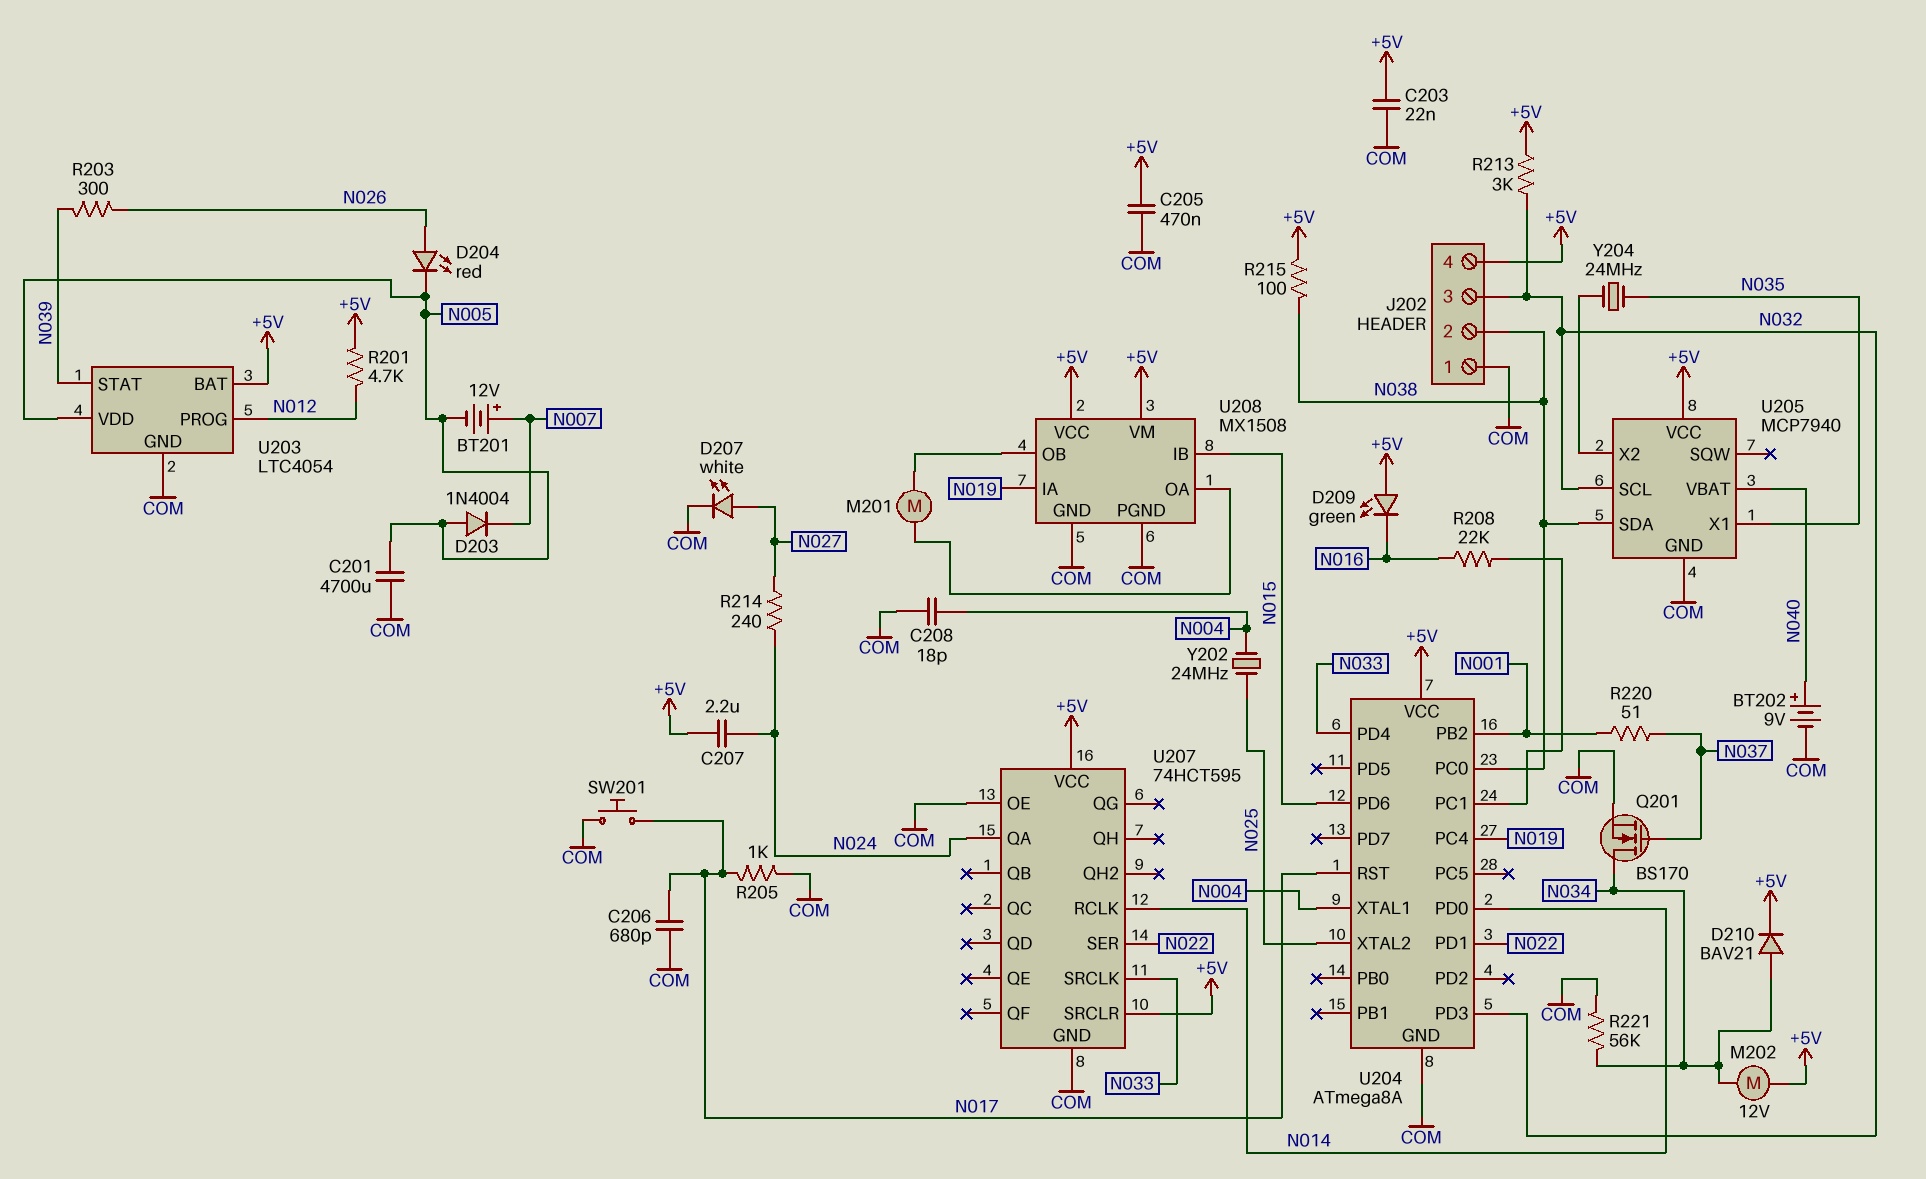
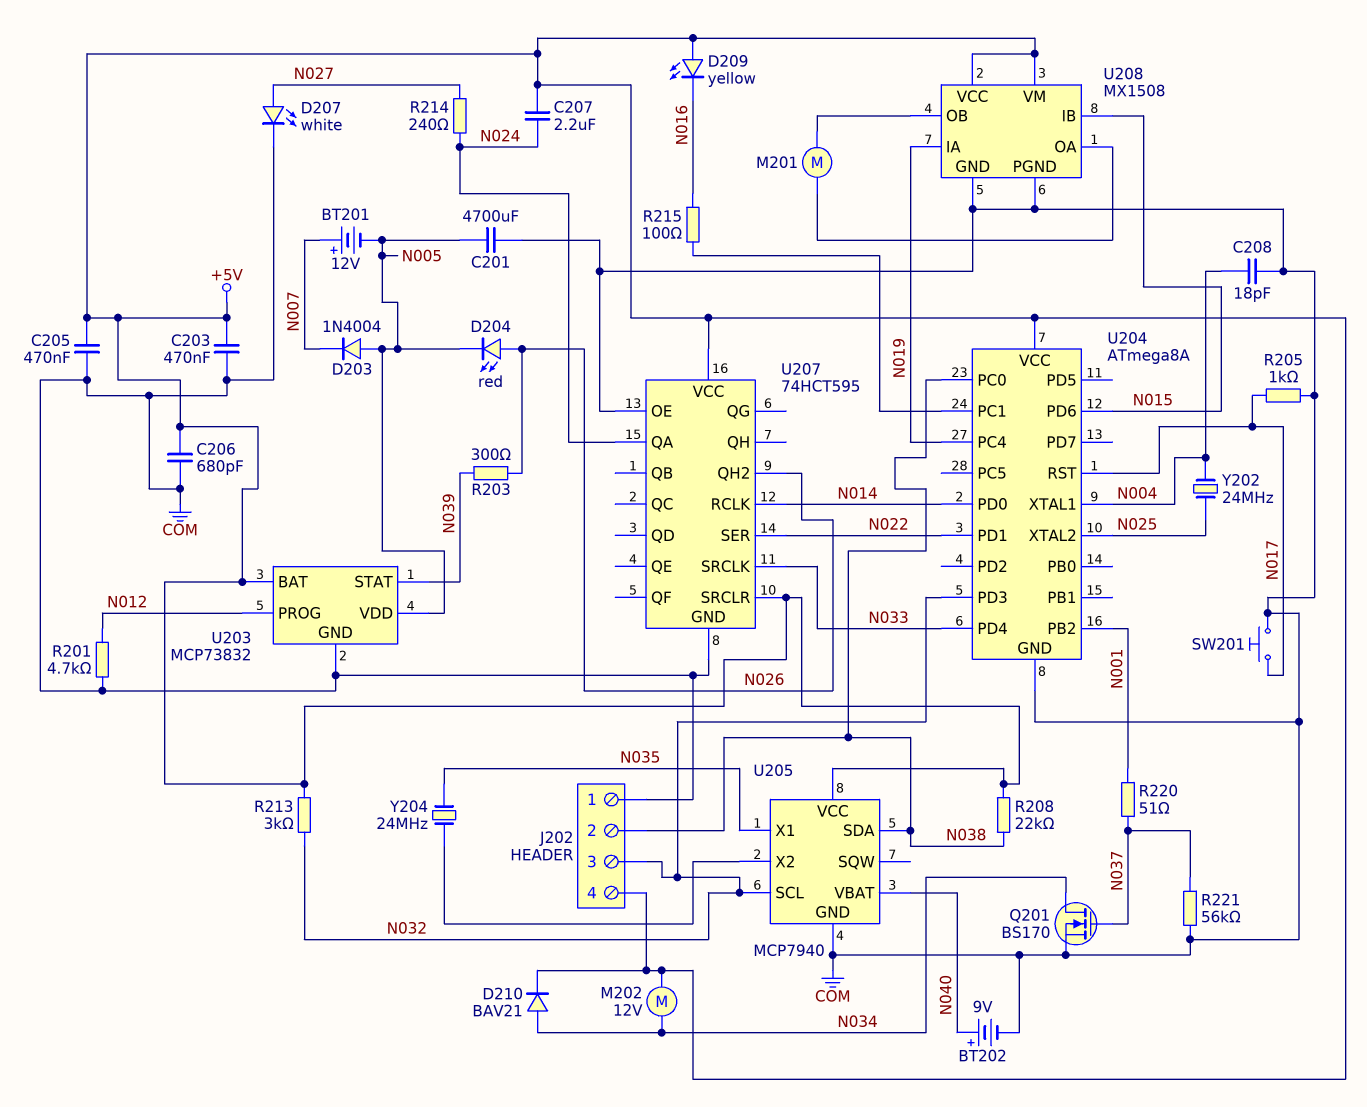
C203: 22nF (+5V, COM) -> 470nF (+5V, COM)
C206: 680pF (COM, N017) -> 680pF (+5V, COM)
D209: LED green (A +5V, K N016) -> LED yellow (A +5V, K N016)
R201: 4.7k (+5V, N012) -> 4.7k (COM, N012)
R208: 22k (N016, U204/PC1) -> 22k (+5V, N038)
R215: 100 (+5V, N038) -> 100 (N016, U204/PC1)
R221: 56k (COM, N034) -> 56k (COM, N037)
U203: LTC4054 -> MCP73832
U207 pin QH2: none -> N026

